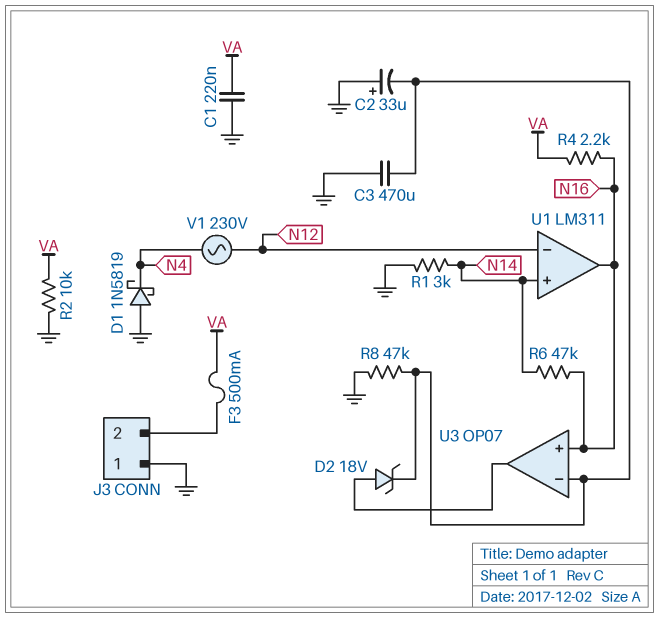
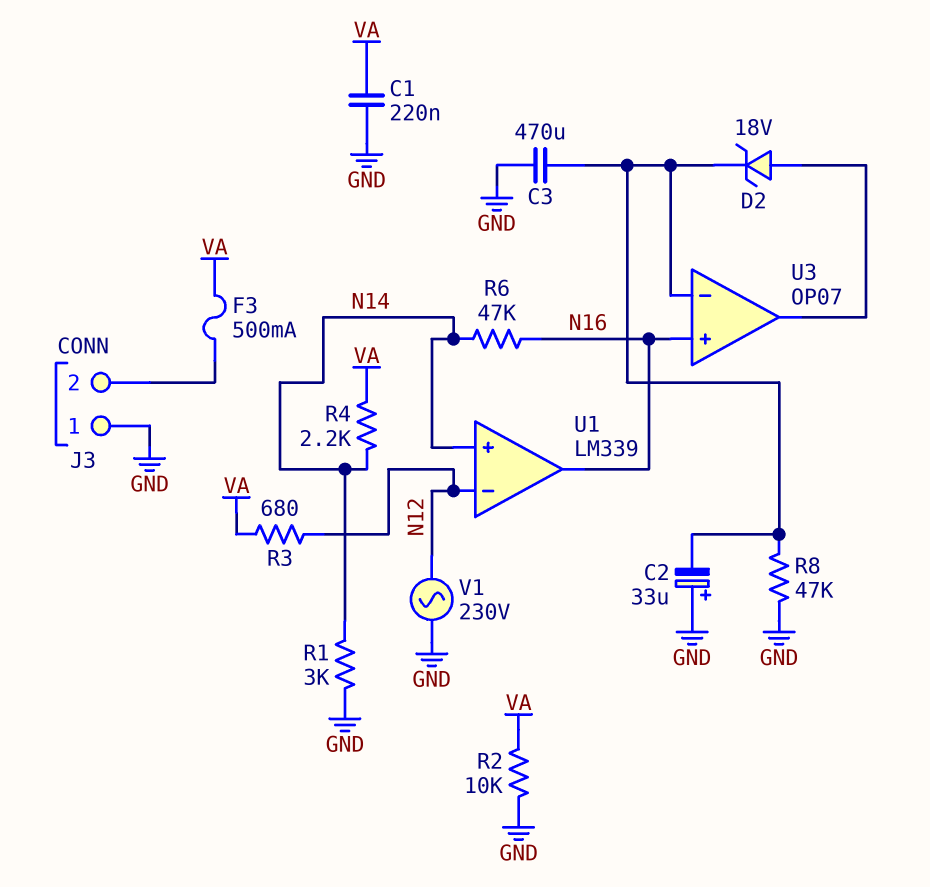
D1: schottky 1N5819 (A GND, K N4) -> none
R3: none -> 680 (N12, VA)
R4: 2.2k (N16, VA) -> 2.2k (N14, VA)
U1: LM311 -> LM339
V1: AC 230V (N4, N12) -> AC 230V (GND, N12)

